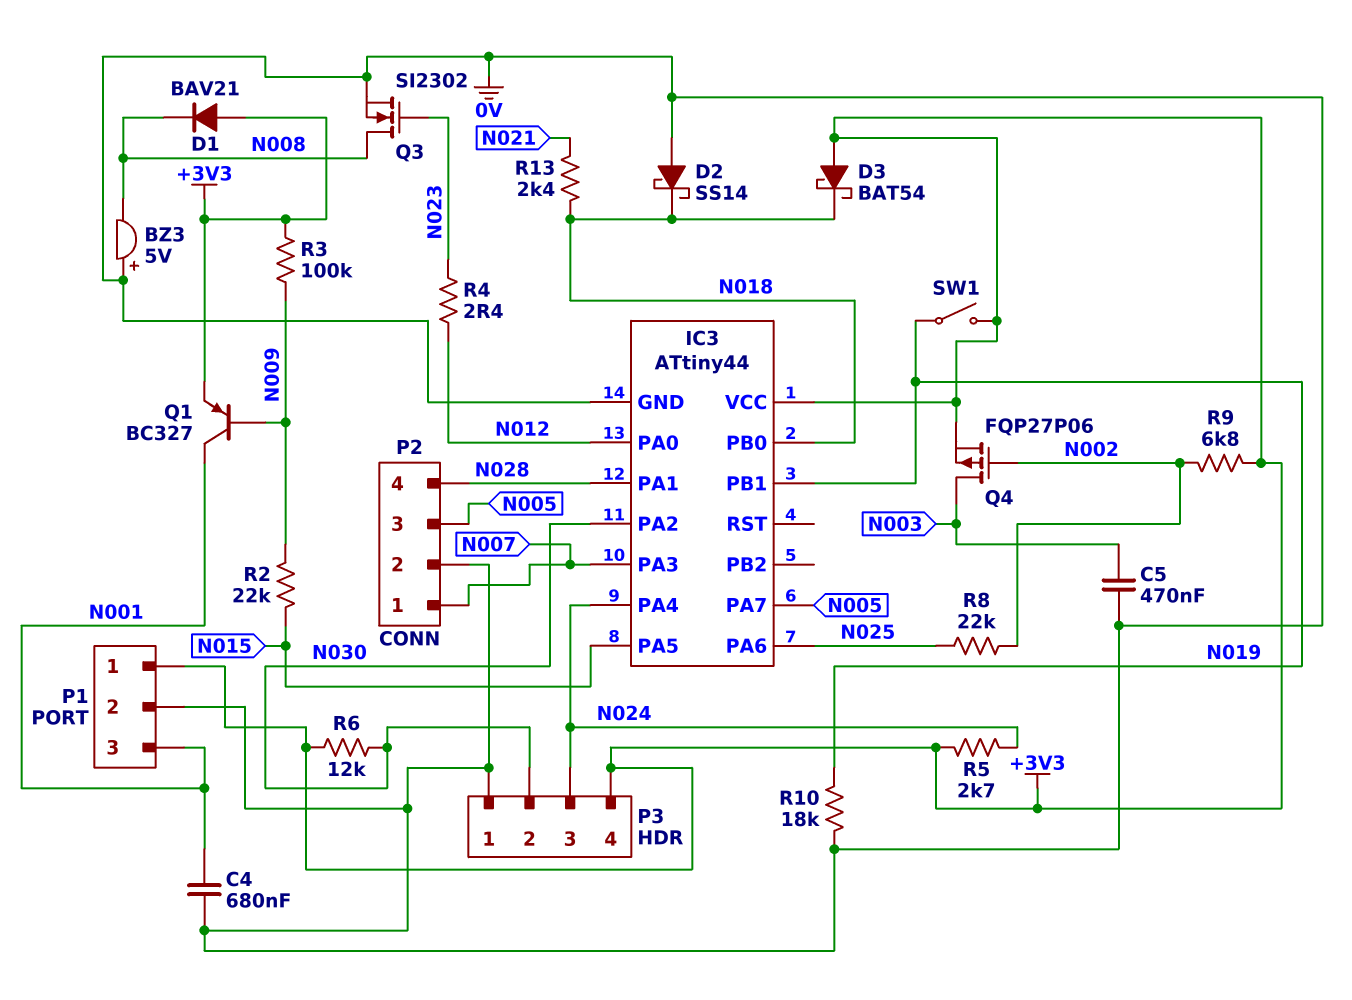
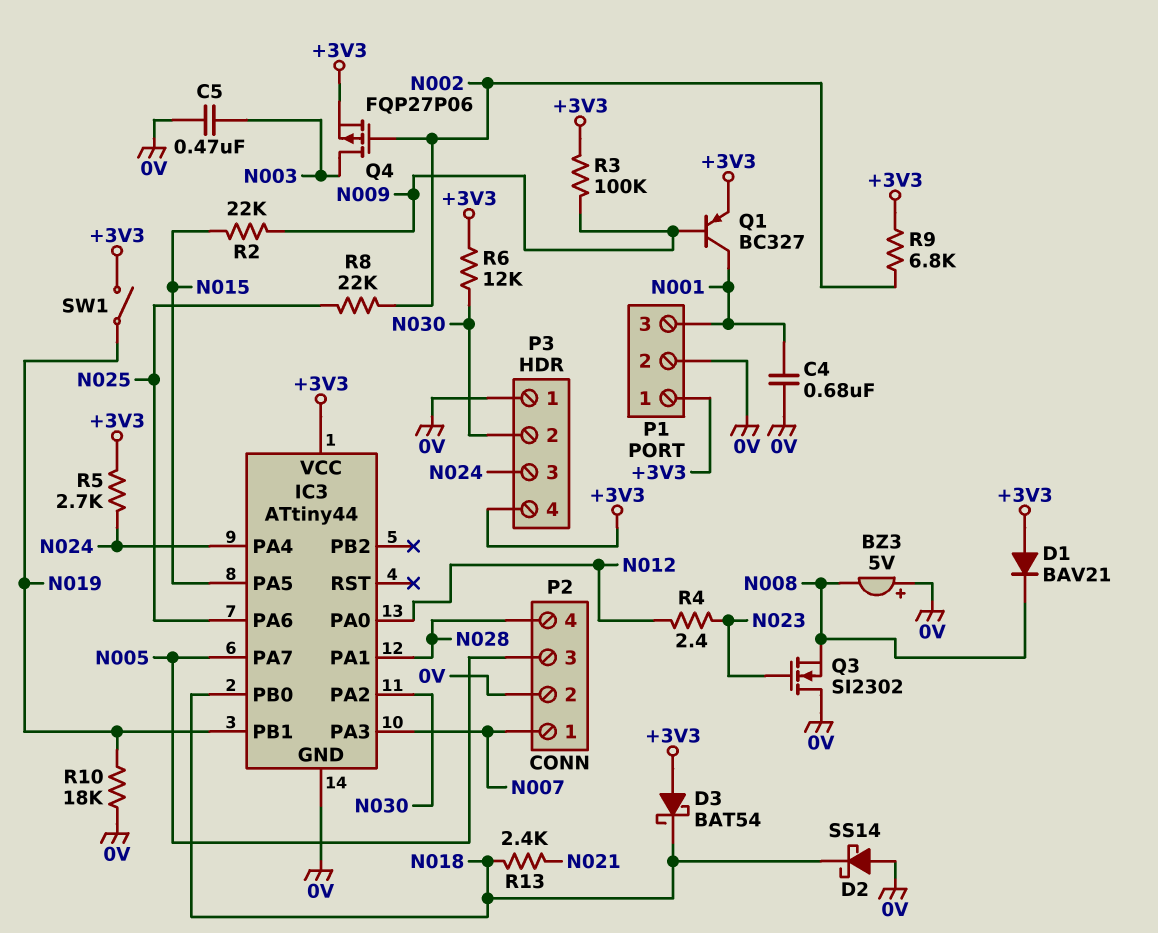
Q3: NMOS SI2302 (G N023, D N008, S 0V) -> NMOS SI2302 (G N023, D 0V, S N008)

